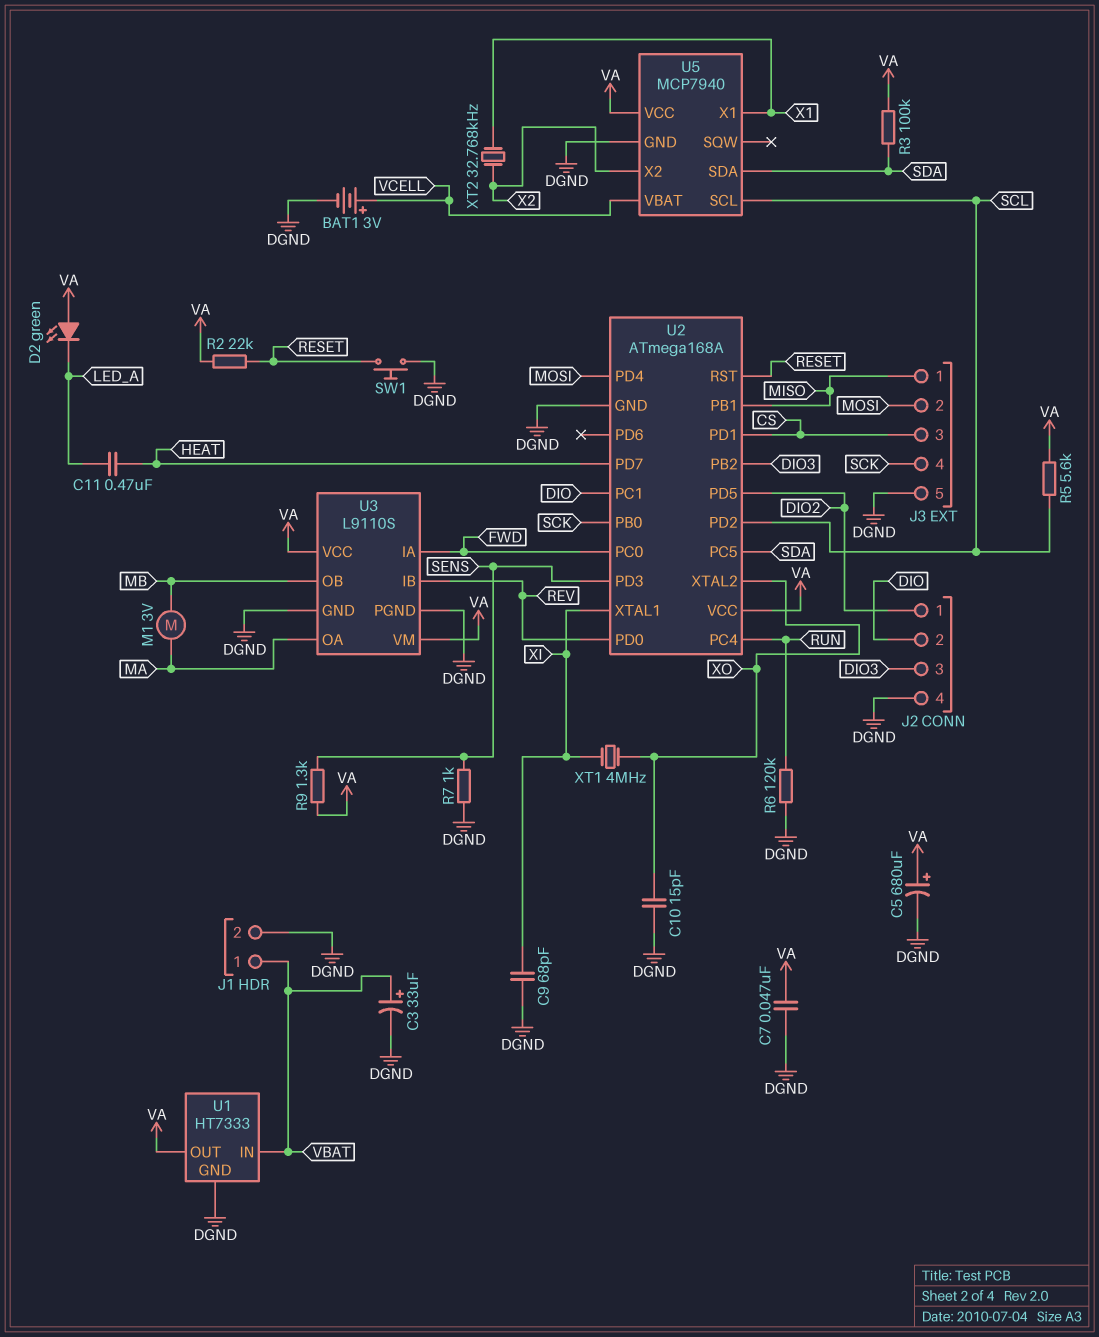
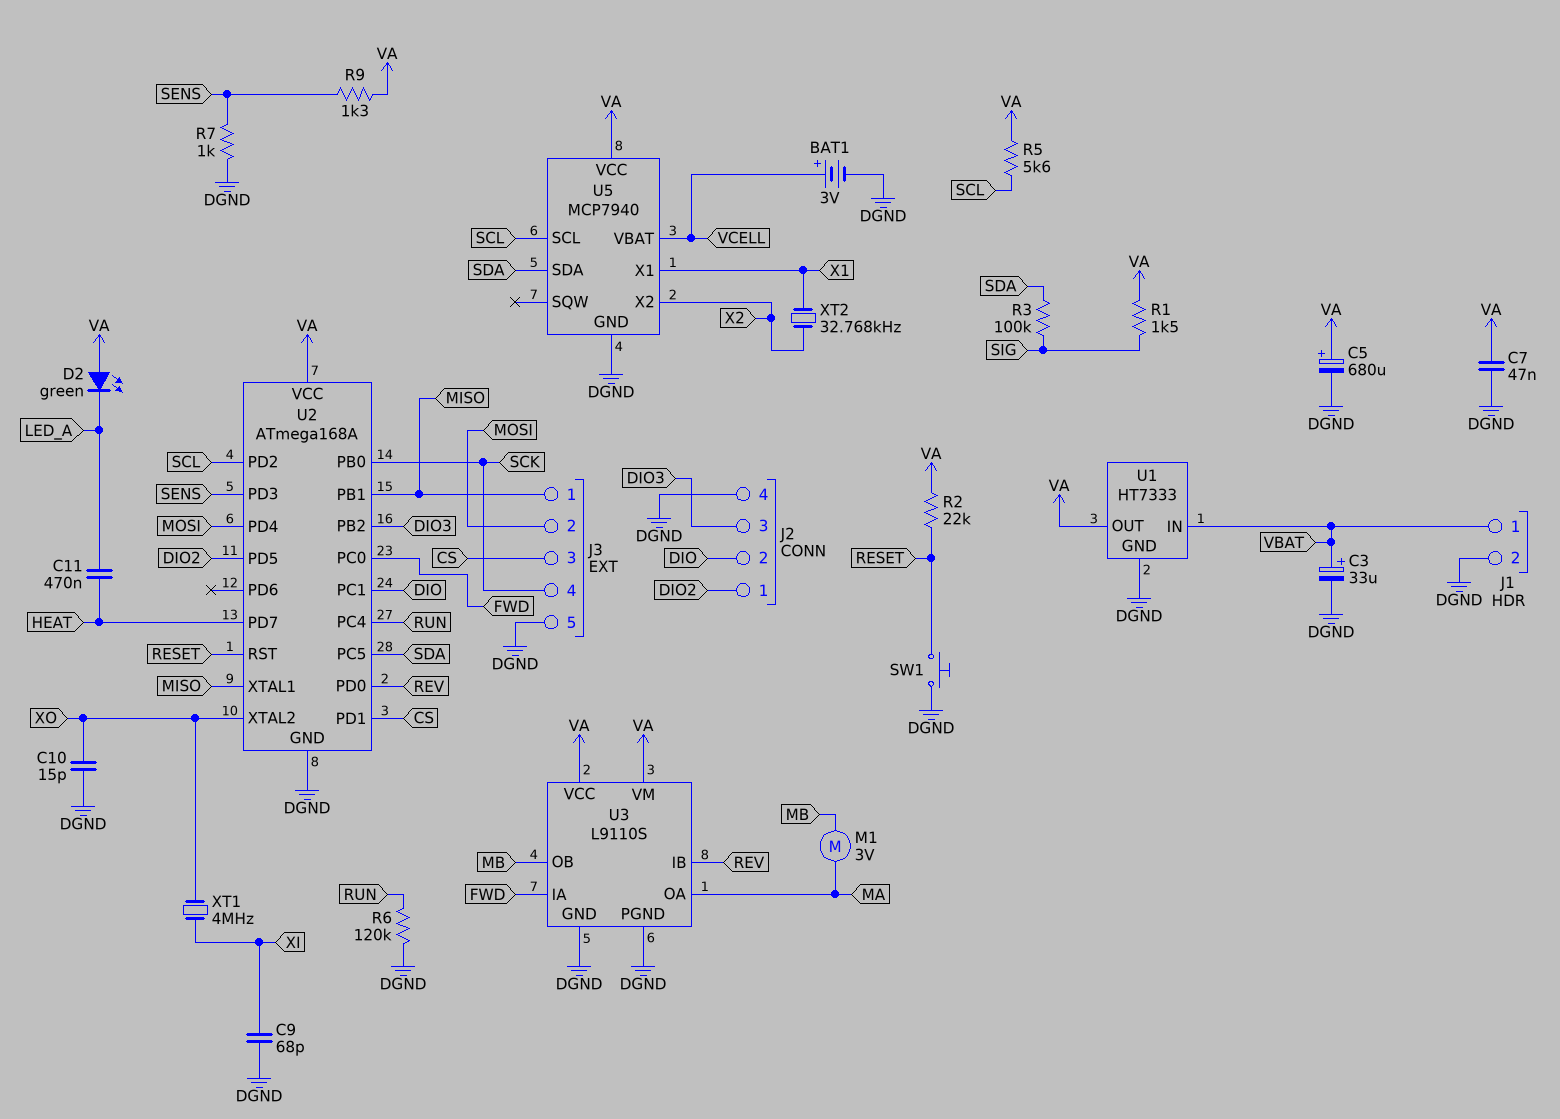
R1: none -> 1.5k (SIG, VA)
R3: 100k (SDA, VA) -> 100k (SDA, SIG)
U2 pin XTAL1: XI -> MISO

